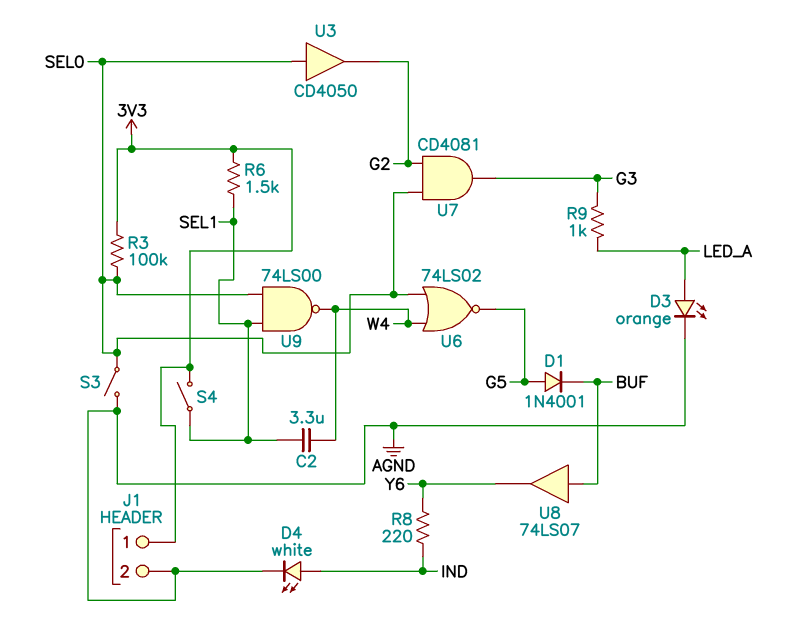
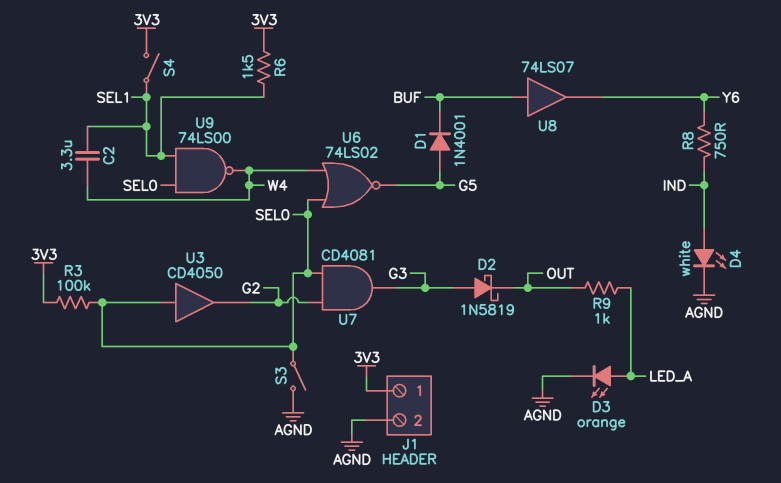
D2: none -> schottky 1N5819 (A G3, K OUT)
R8: 220 (IND, Y6) -> 750 (IND, Y6)
R9: 1k (G3, LED_A) -> 1k (LED_A, OUT)

